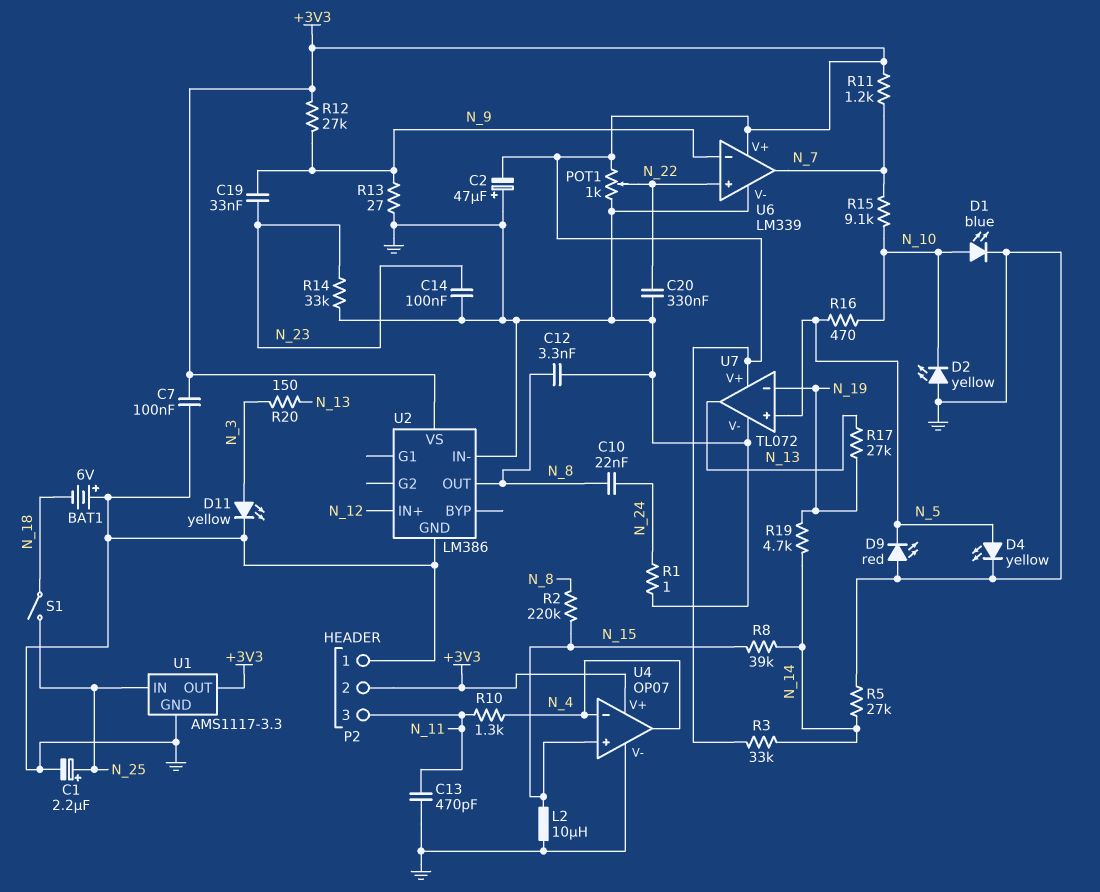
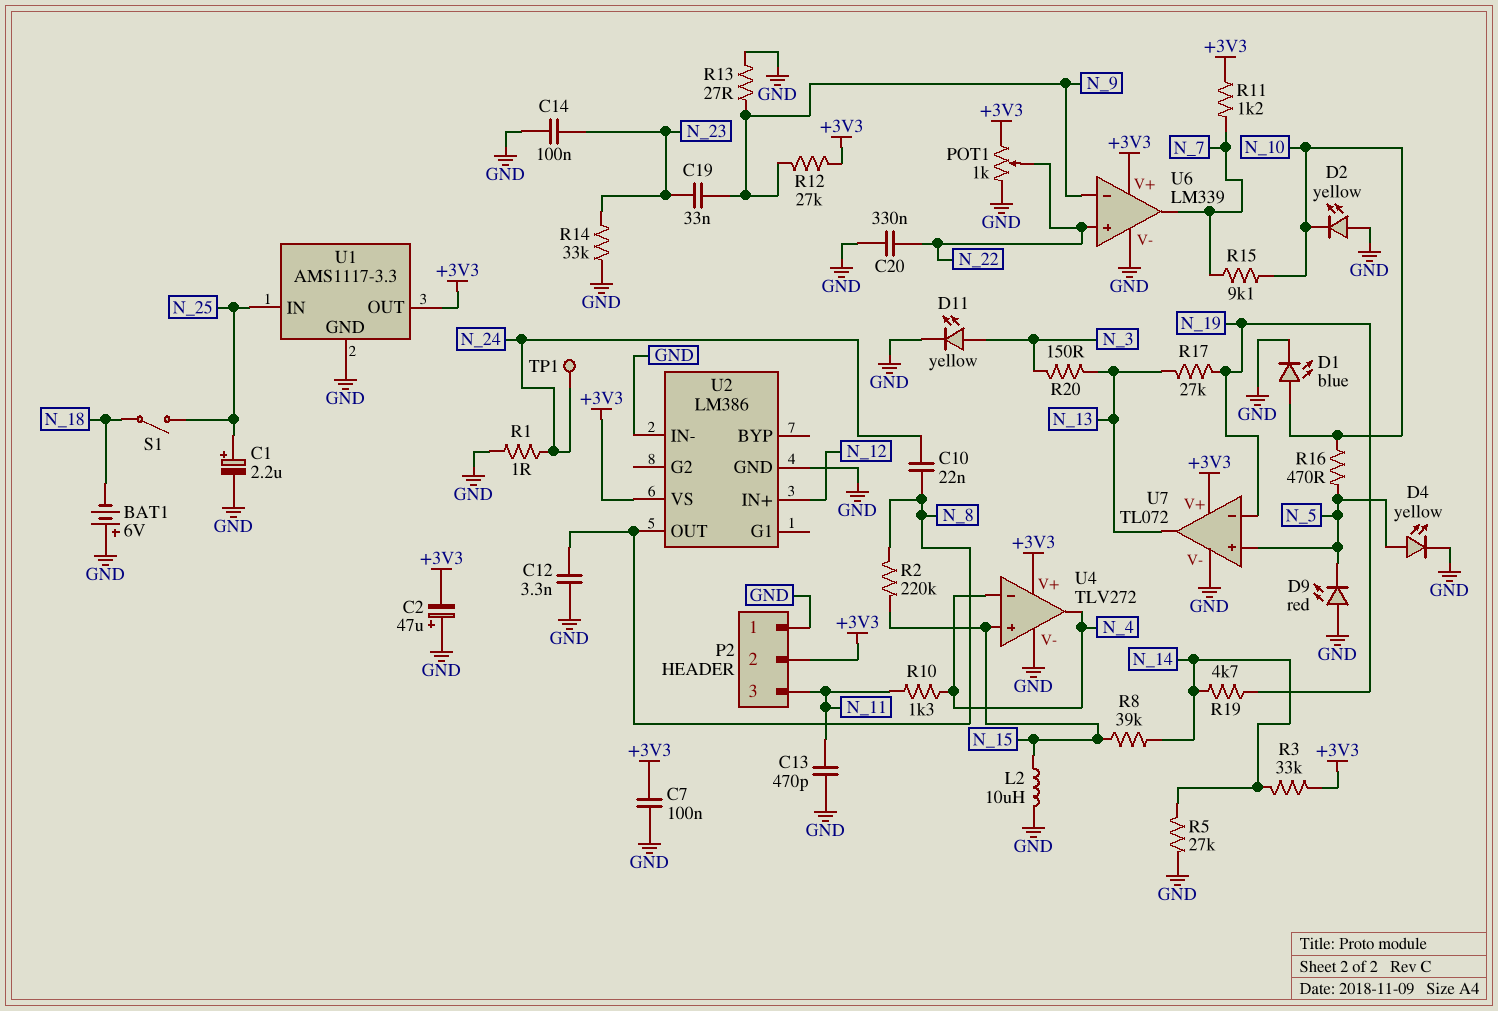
TP1: none -> test point (N_24)
U4: OP07 -> TLV272

